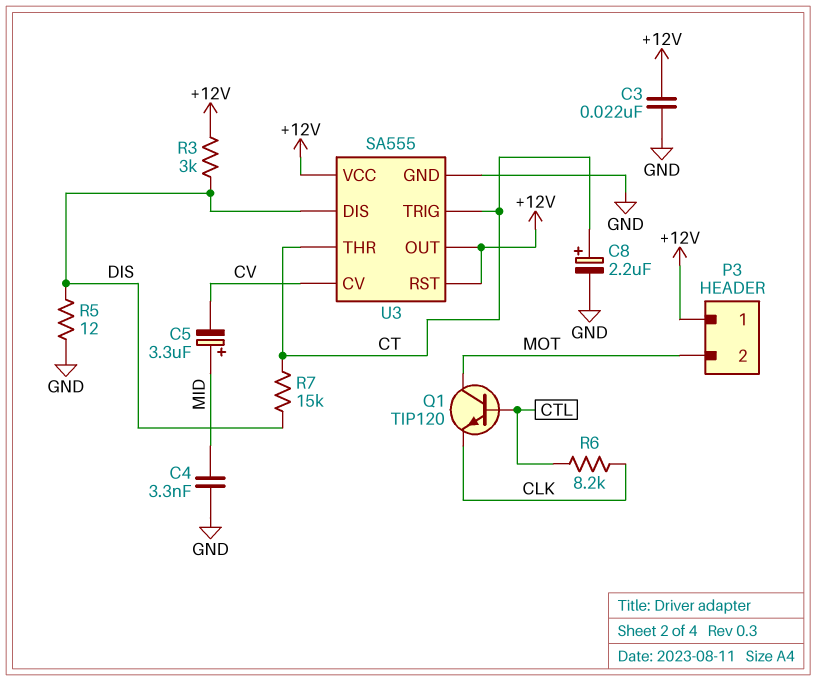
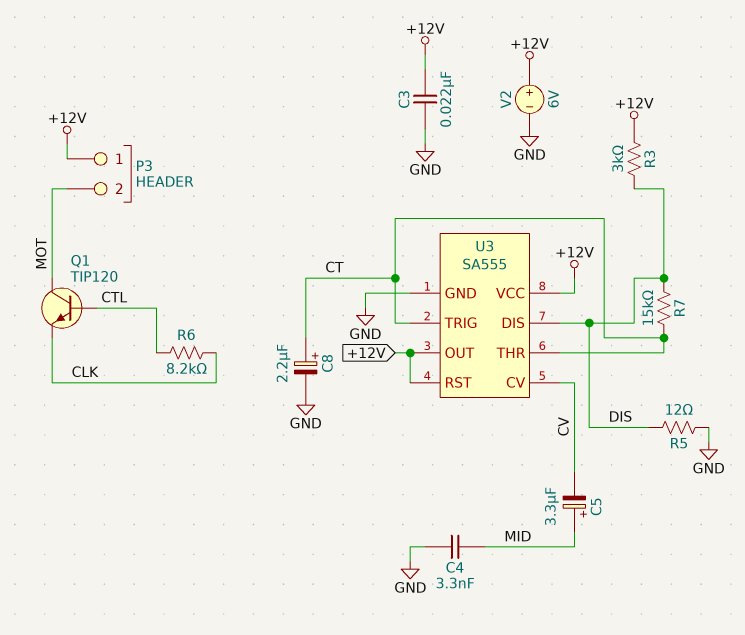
V2: none -> 6V (plus +12V, minus GND)

